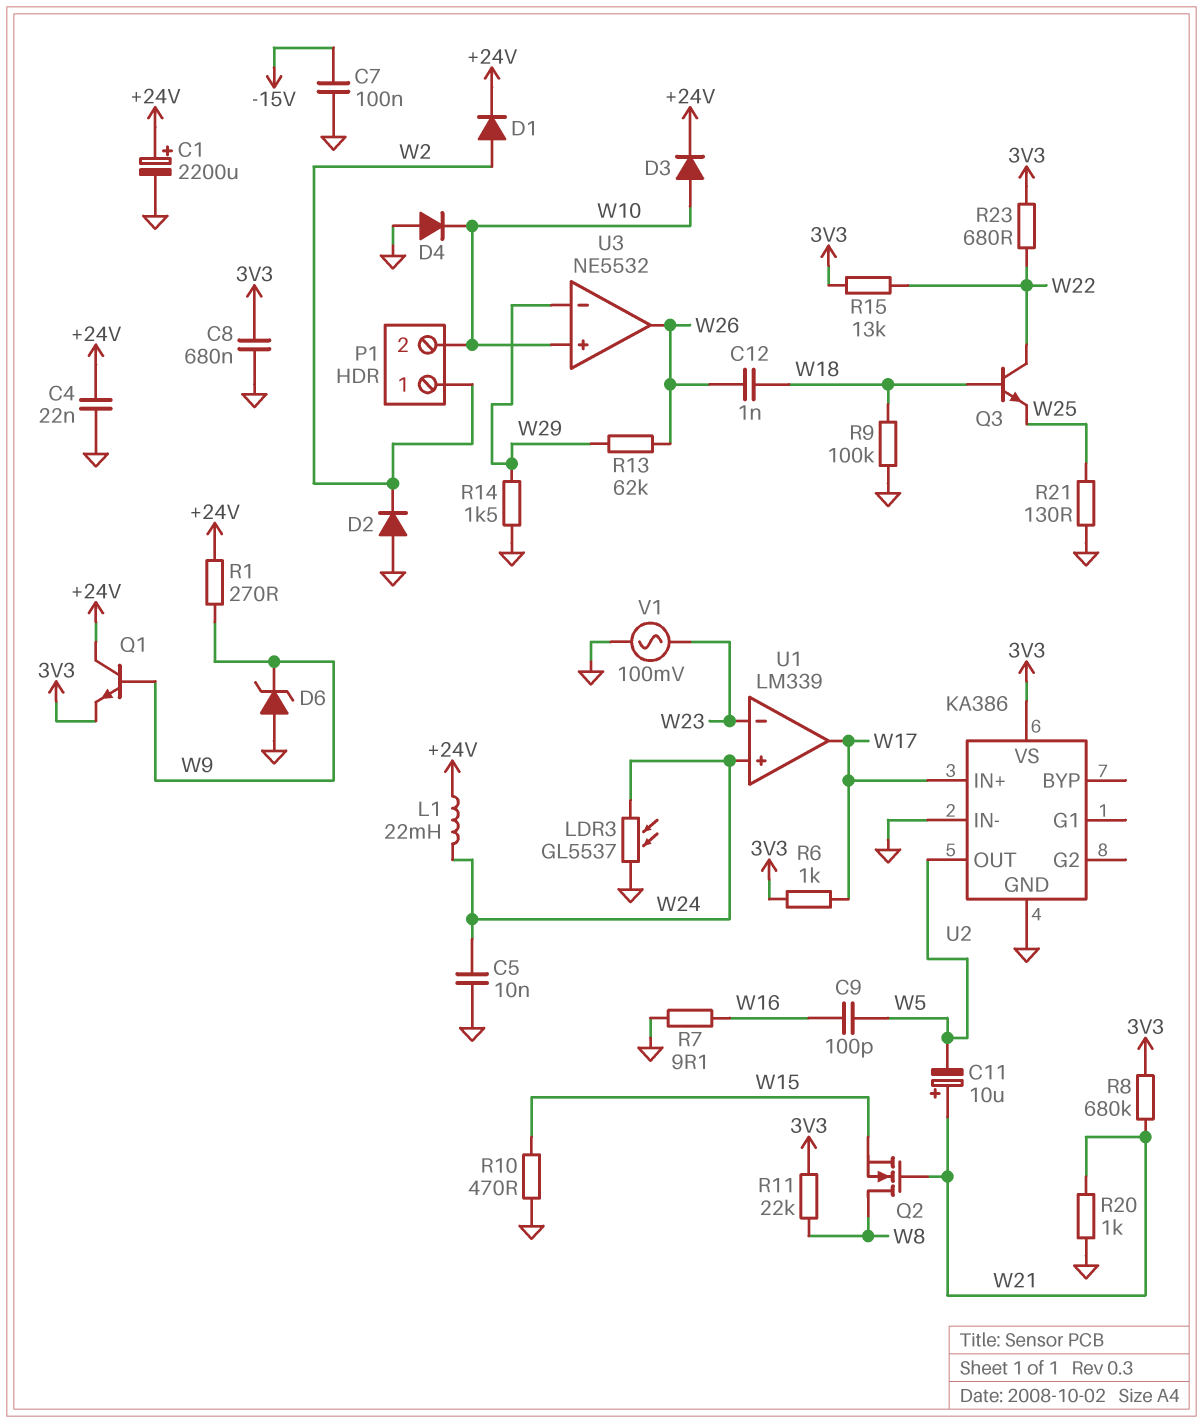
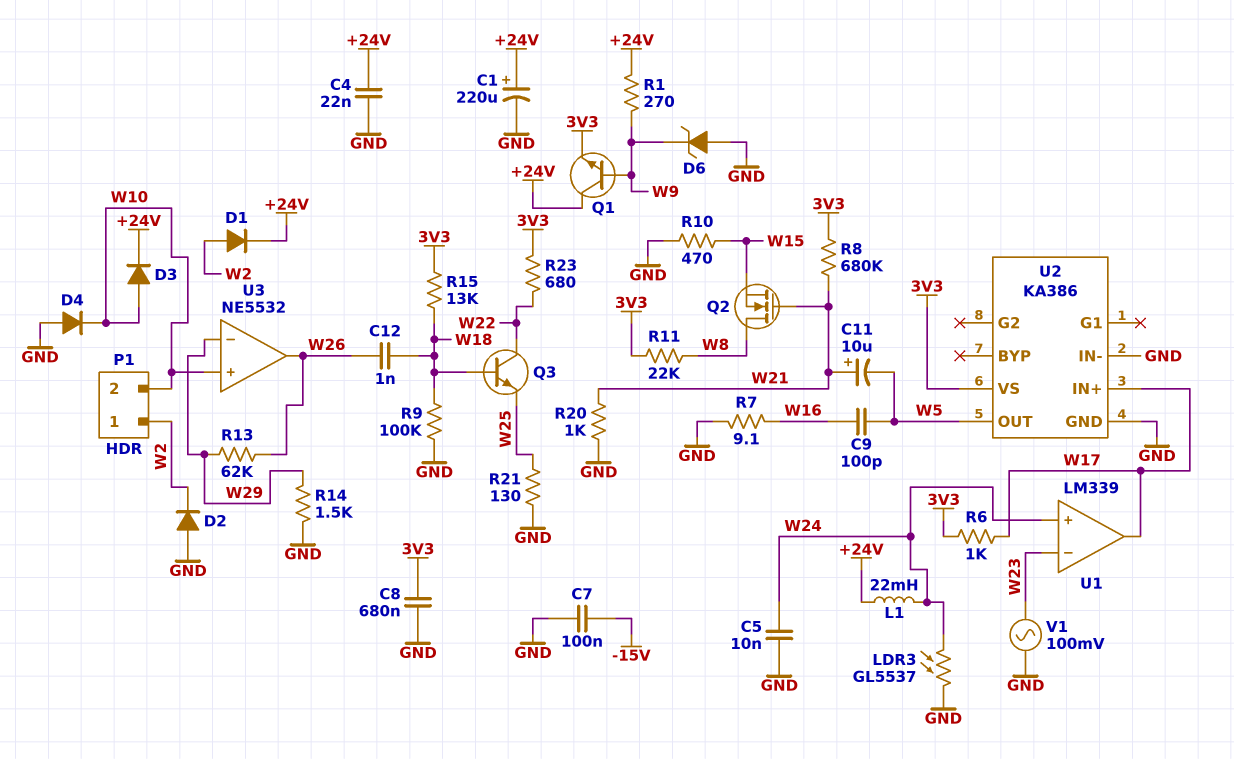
C1: 2200uF (plus +24V, minus GND) -> 220uF (plus +24V, minus GND)
R15: 13k (3V3, W22) -> 13k (3V3, W18)

